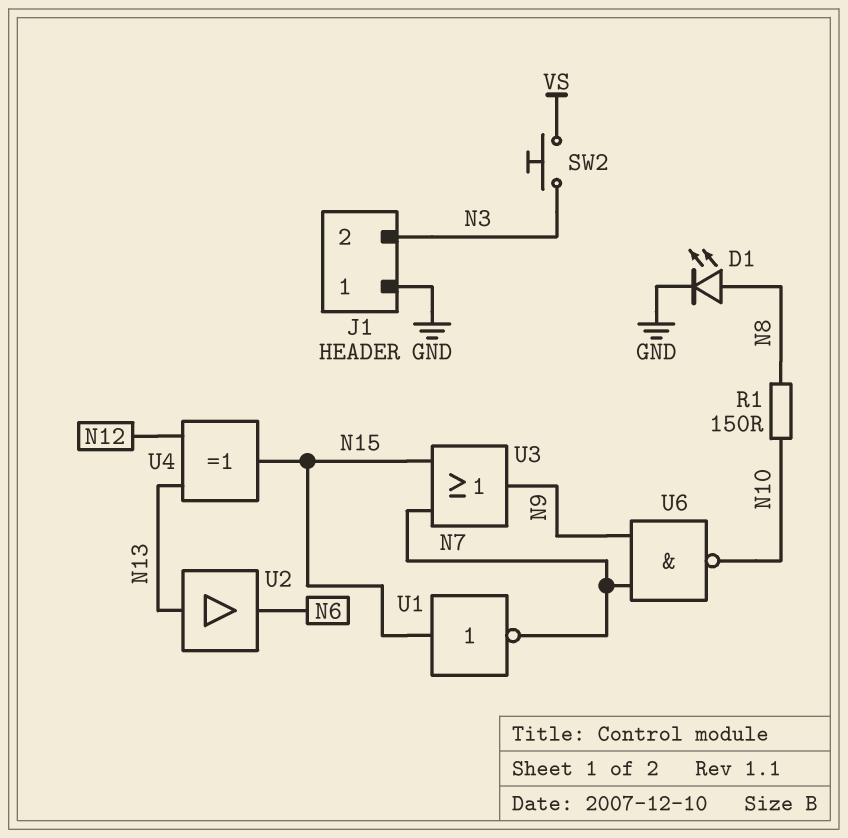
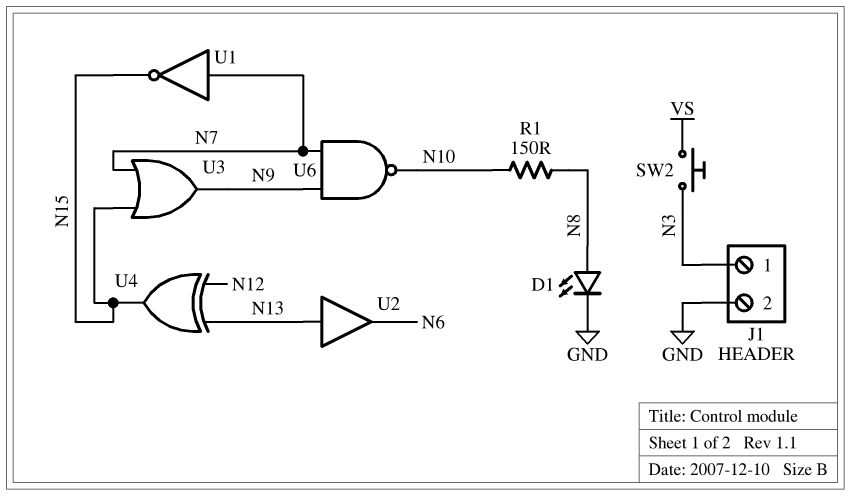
J1 pin 1: GND -> N3
J1 pin 2: N3 -> GND
U1: NOT (in N15, out N7) -> NOT (in N7, out N15)

